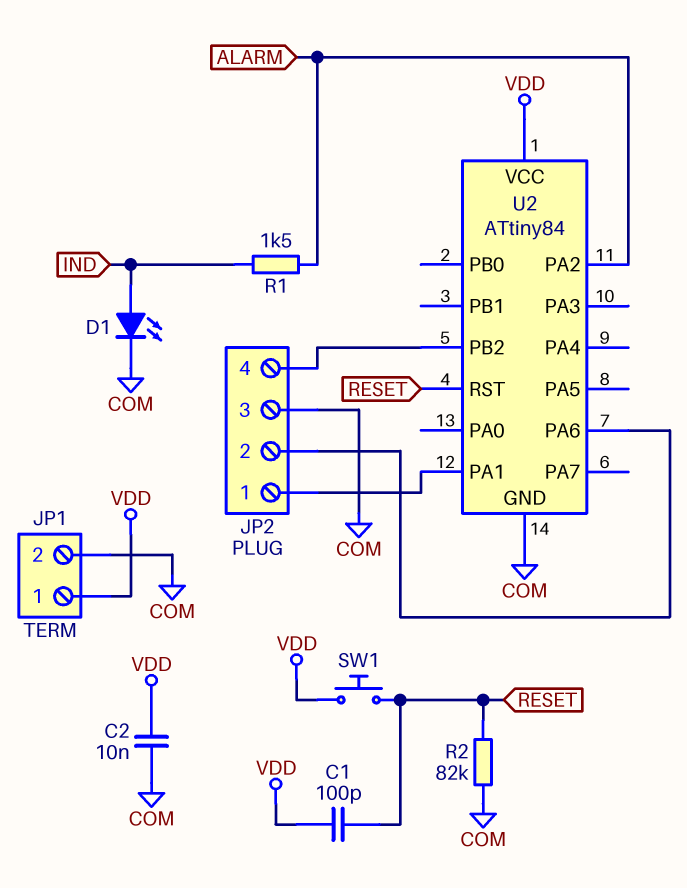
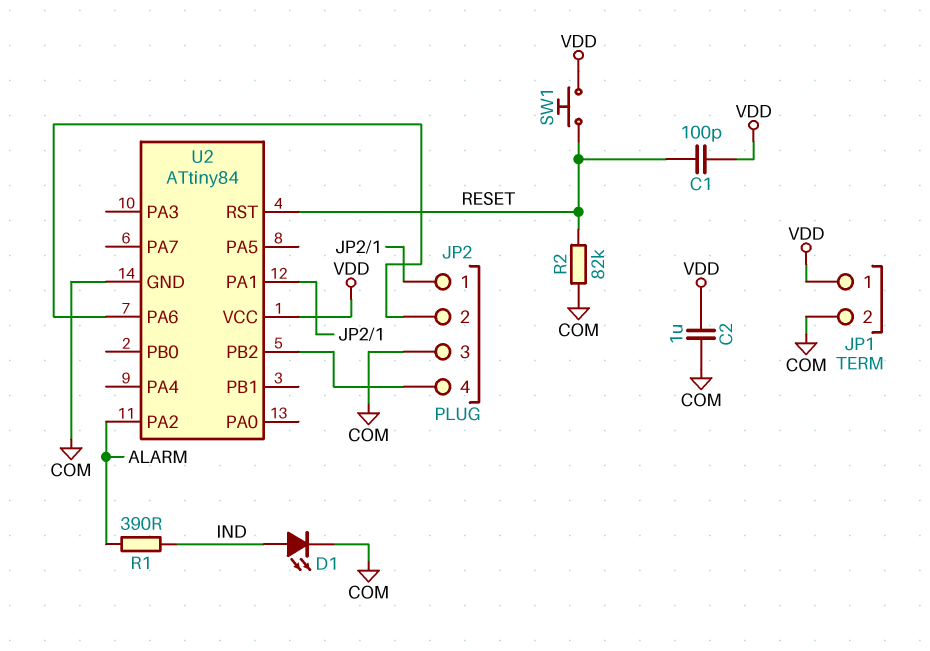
C2: 10nF (COM, VDD) -> 1uF (COM, VDD)
R1: 1.5k (ALARM, IND) -> 390 (ALARM, IND)

